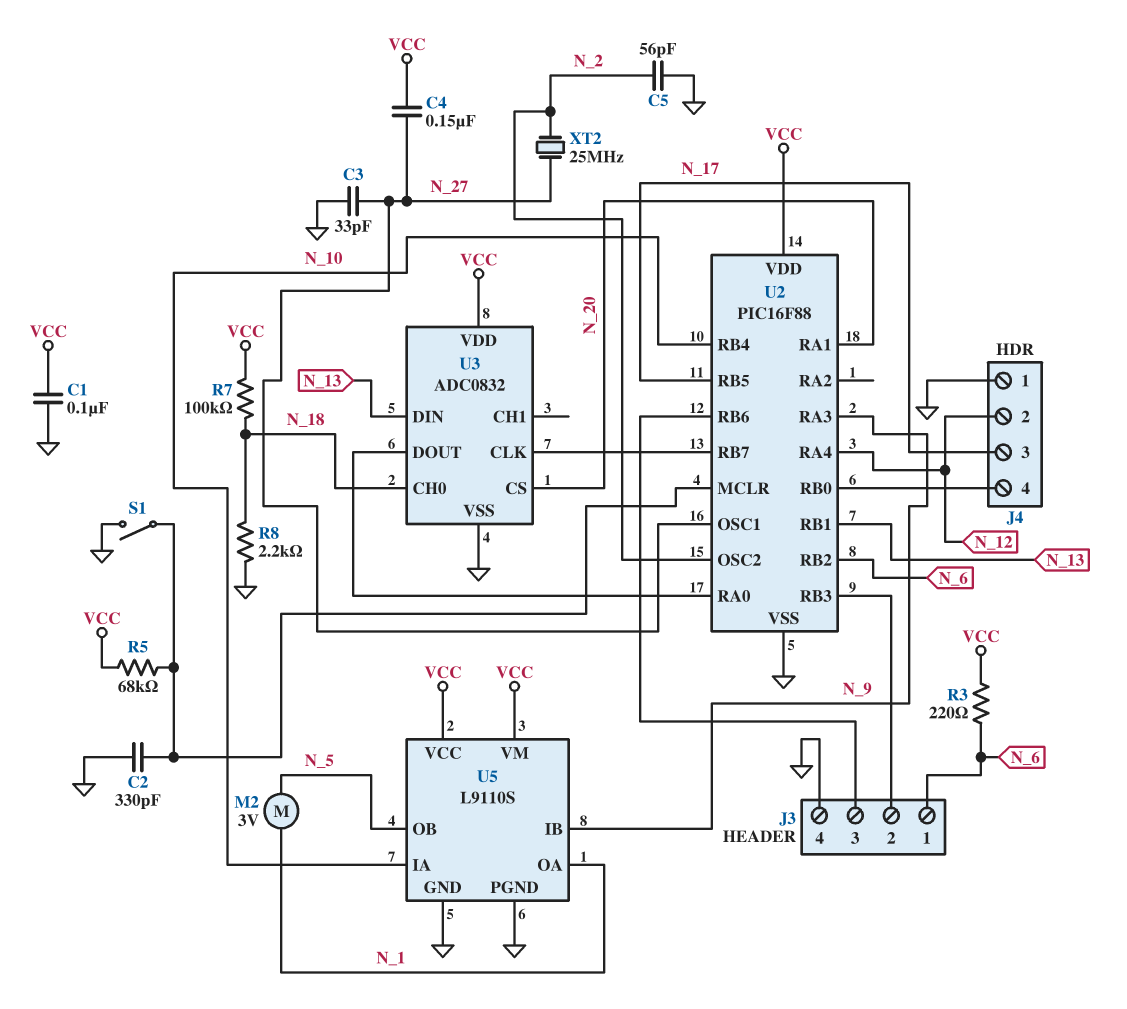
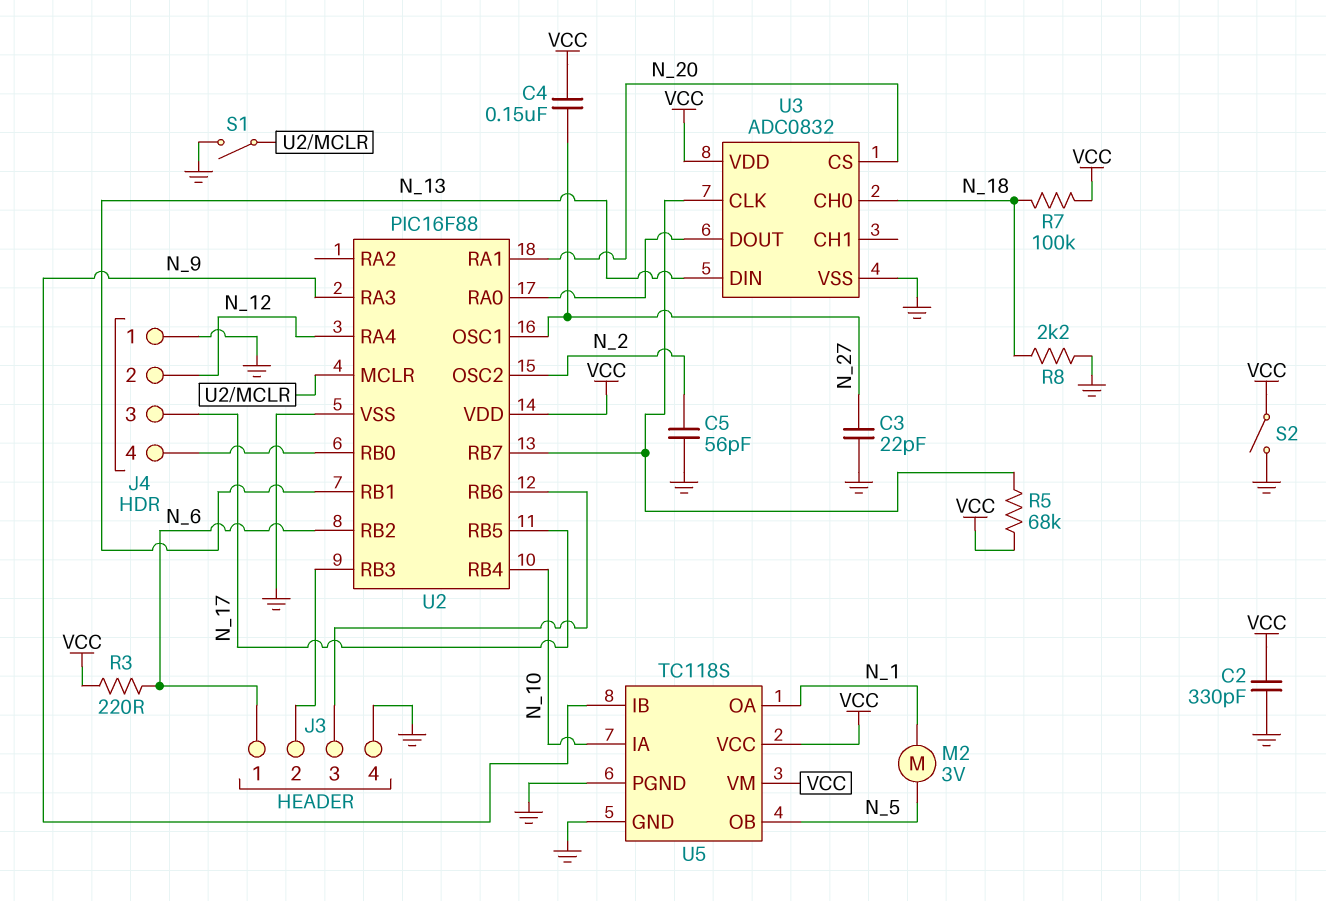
C1: 100nF (GND, VCC) -> none
C2: 330pF (GND, U2/MCLR) -> 330pF (GND, VCC)
C3: 33pF (GND, N_27) -> 22pF (GND, N_27)
R5: 68k (U2/MCLR, VCC) -> 68k (U2/RB7, VCC)
S2: none -> switch (GND, VCC)
U5: L9110S -> TC118S
XT2: 25MHz (N_2, N_27) -> none

